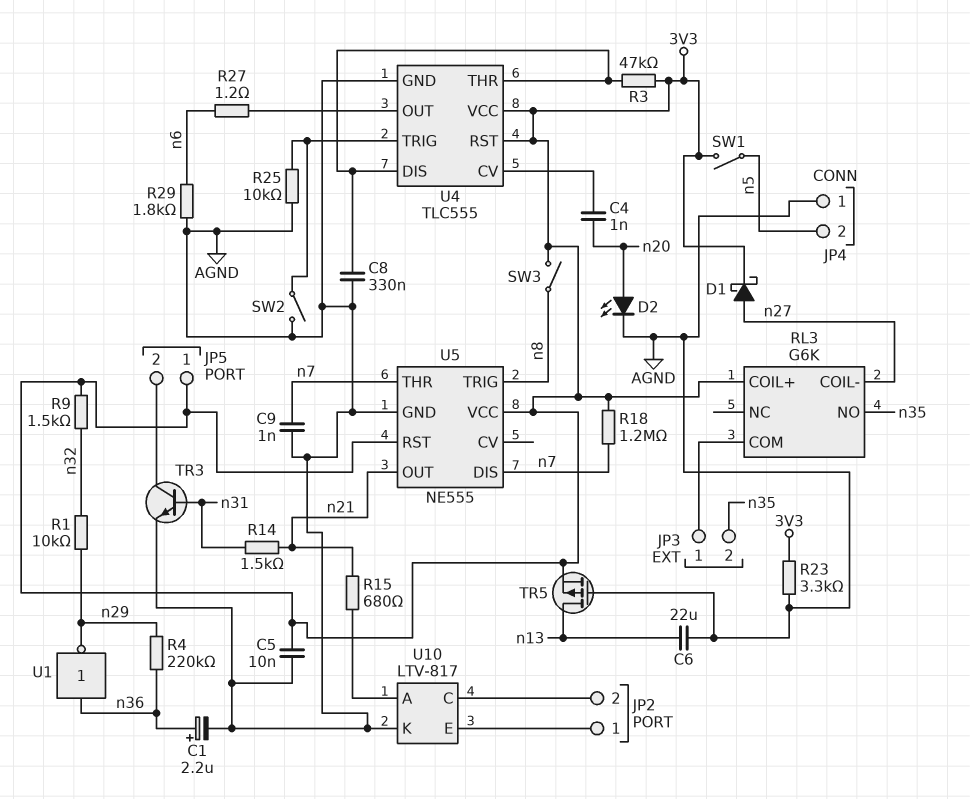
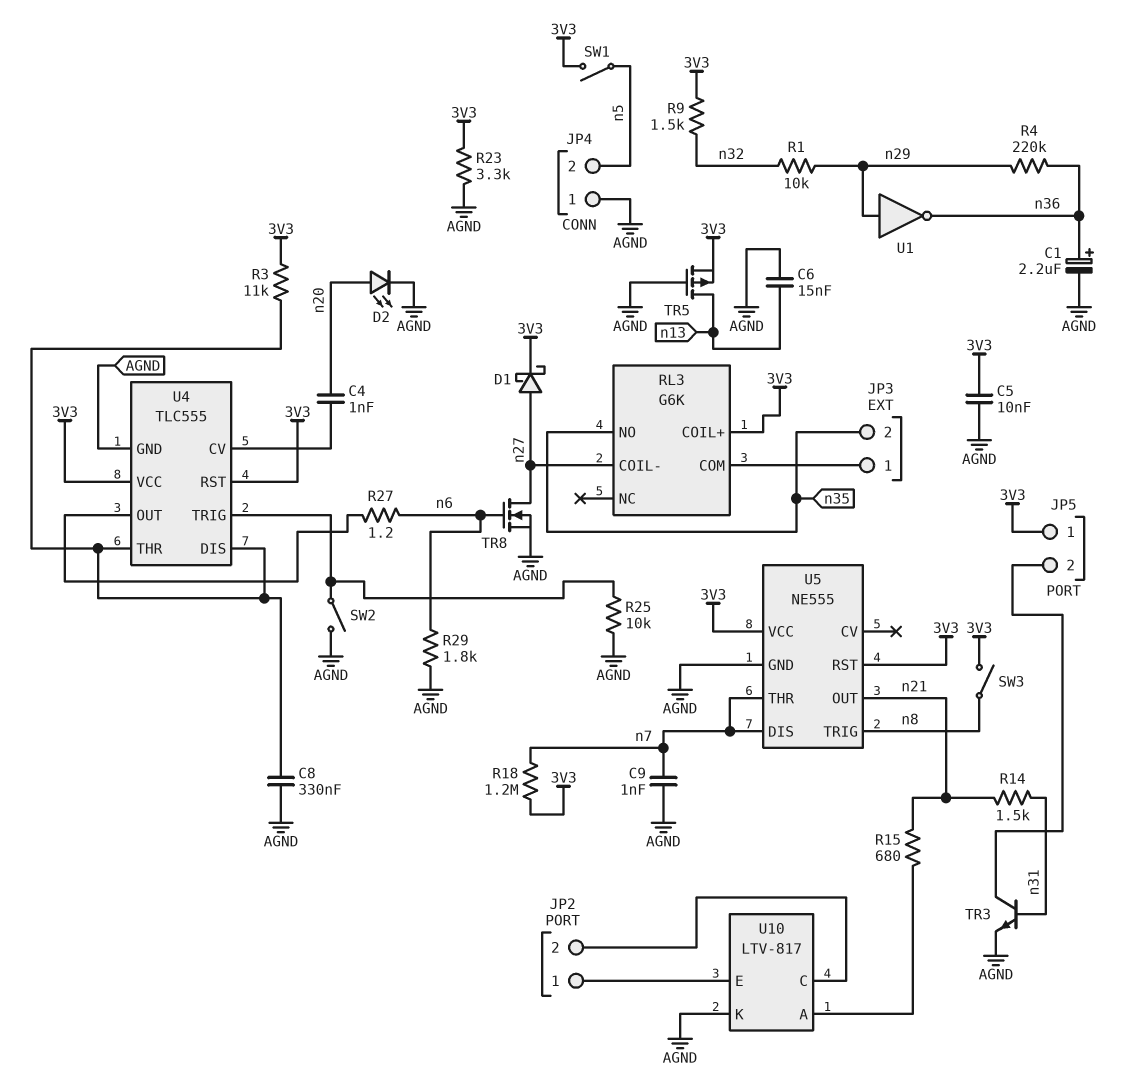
C6: 22uF (AGND, n13) -> 15nF (AGND, n13)
R3: 47k (3V3, U4/DIS) -> 11k (3V3, U4/DIS)
TR8: none -> NMOS (G n6, D n27, S AGND)
U1: NOT (in n36, out n29) -> NOT (in n29, out n36)

